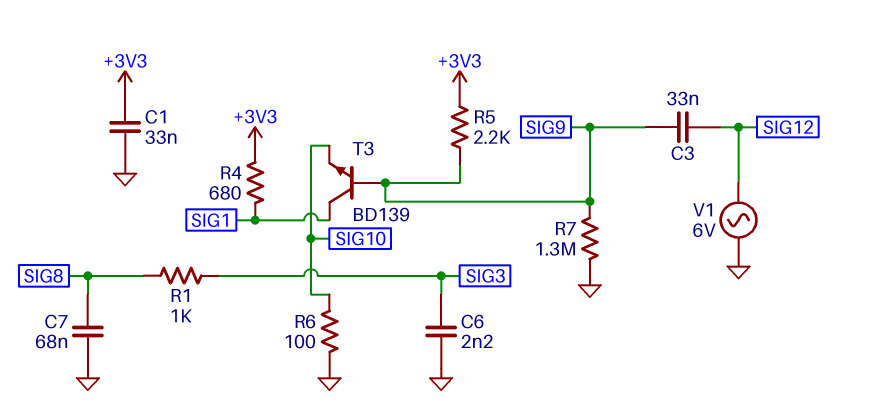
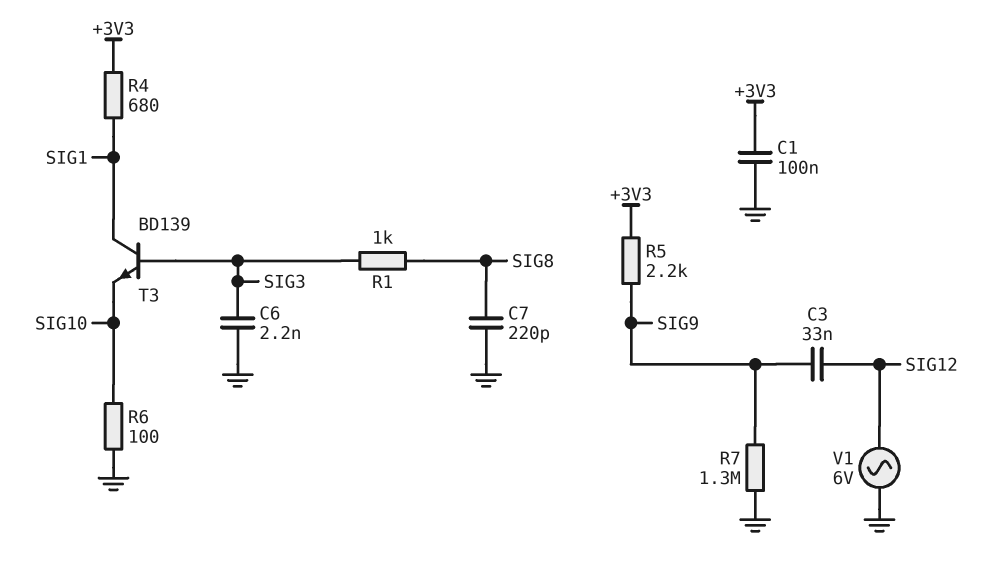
C1: 33nF (+3V3, GND) -> 100nF (+3V3, GND)
C7: 68nF (GND, SIG8) -> 220pF (GND, SIG8)
T3: NPN BD139 (B SIG9, C SIG1, E SIG10) -> NPN BD139 (B SIG3, C SIG1, E SIG10)

